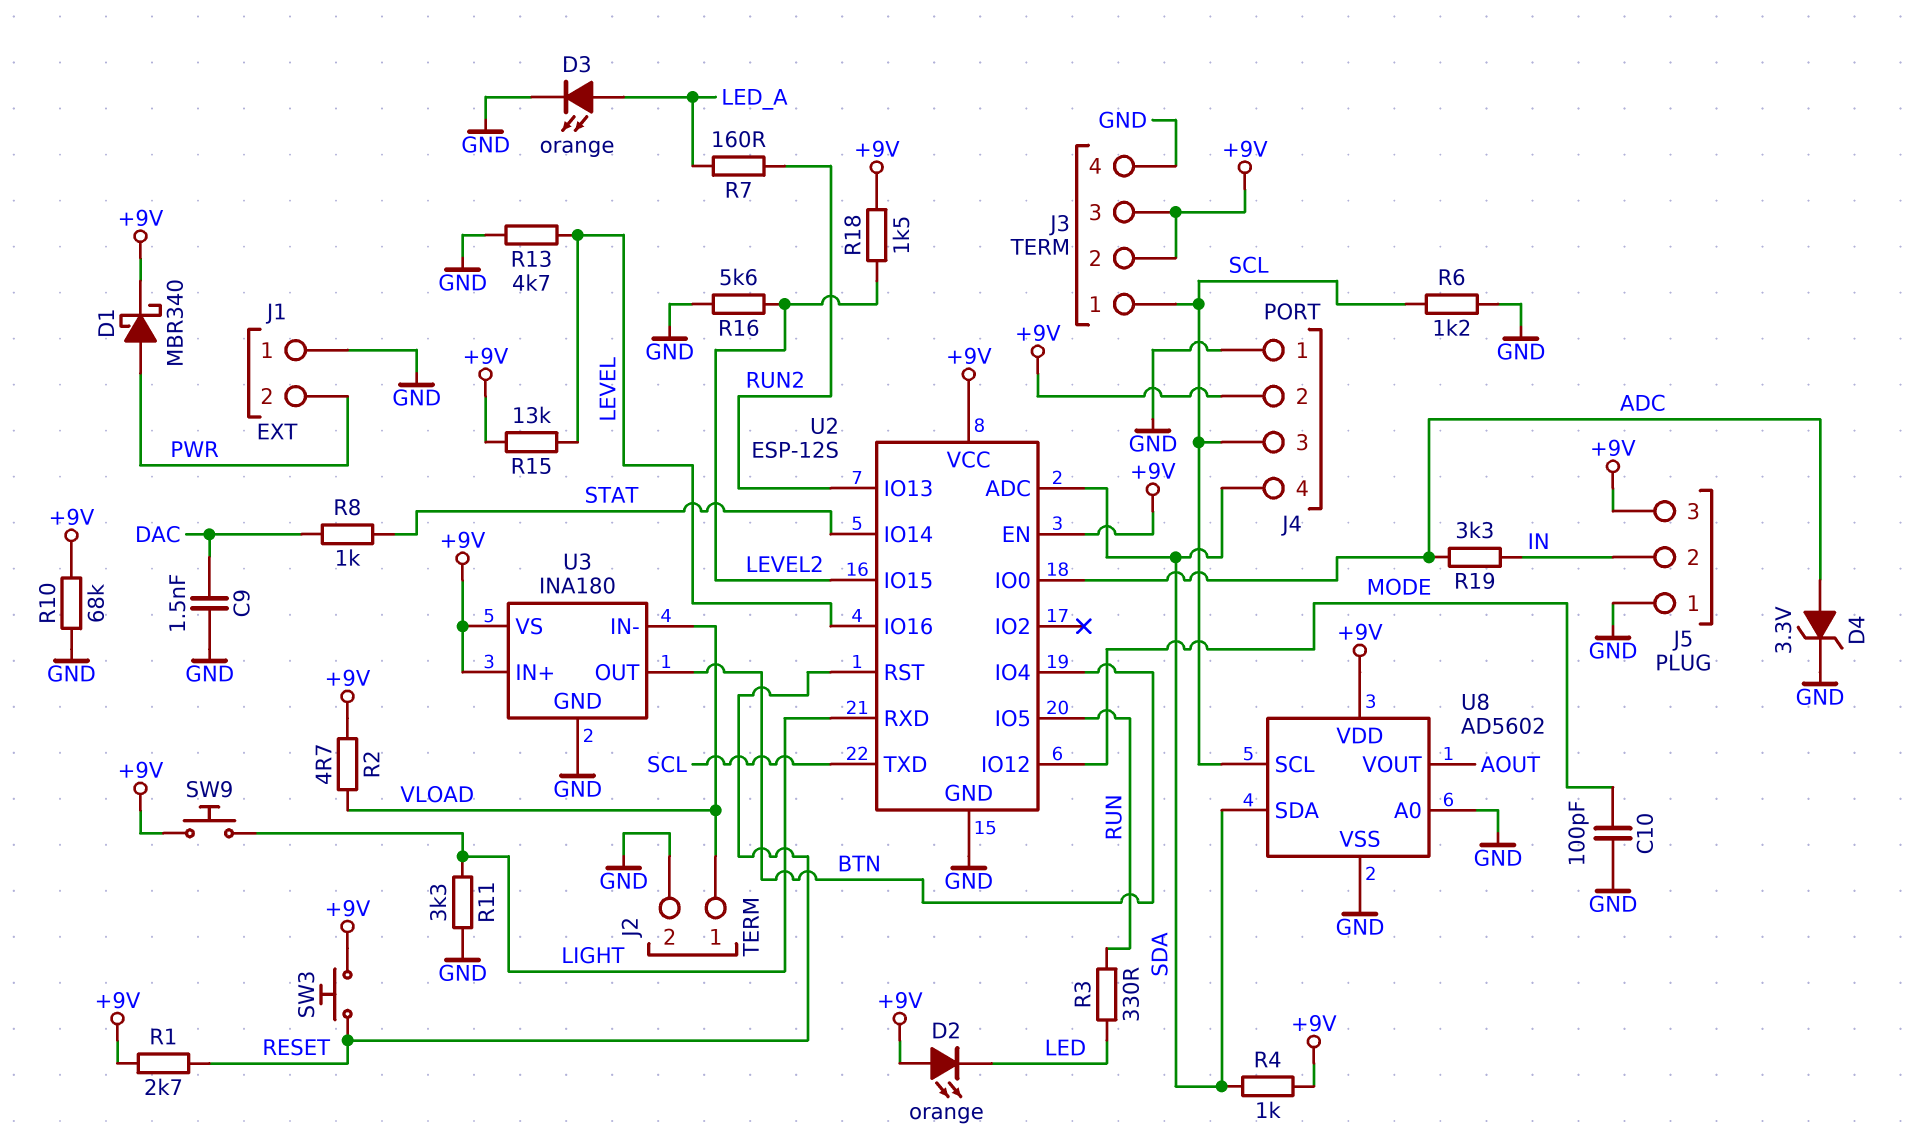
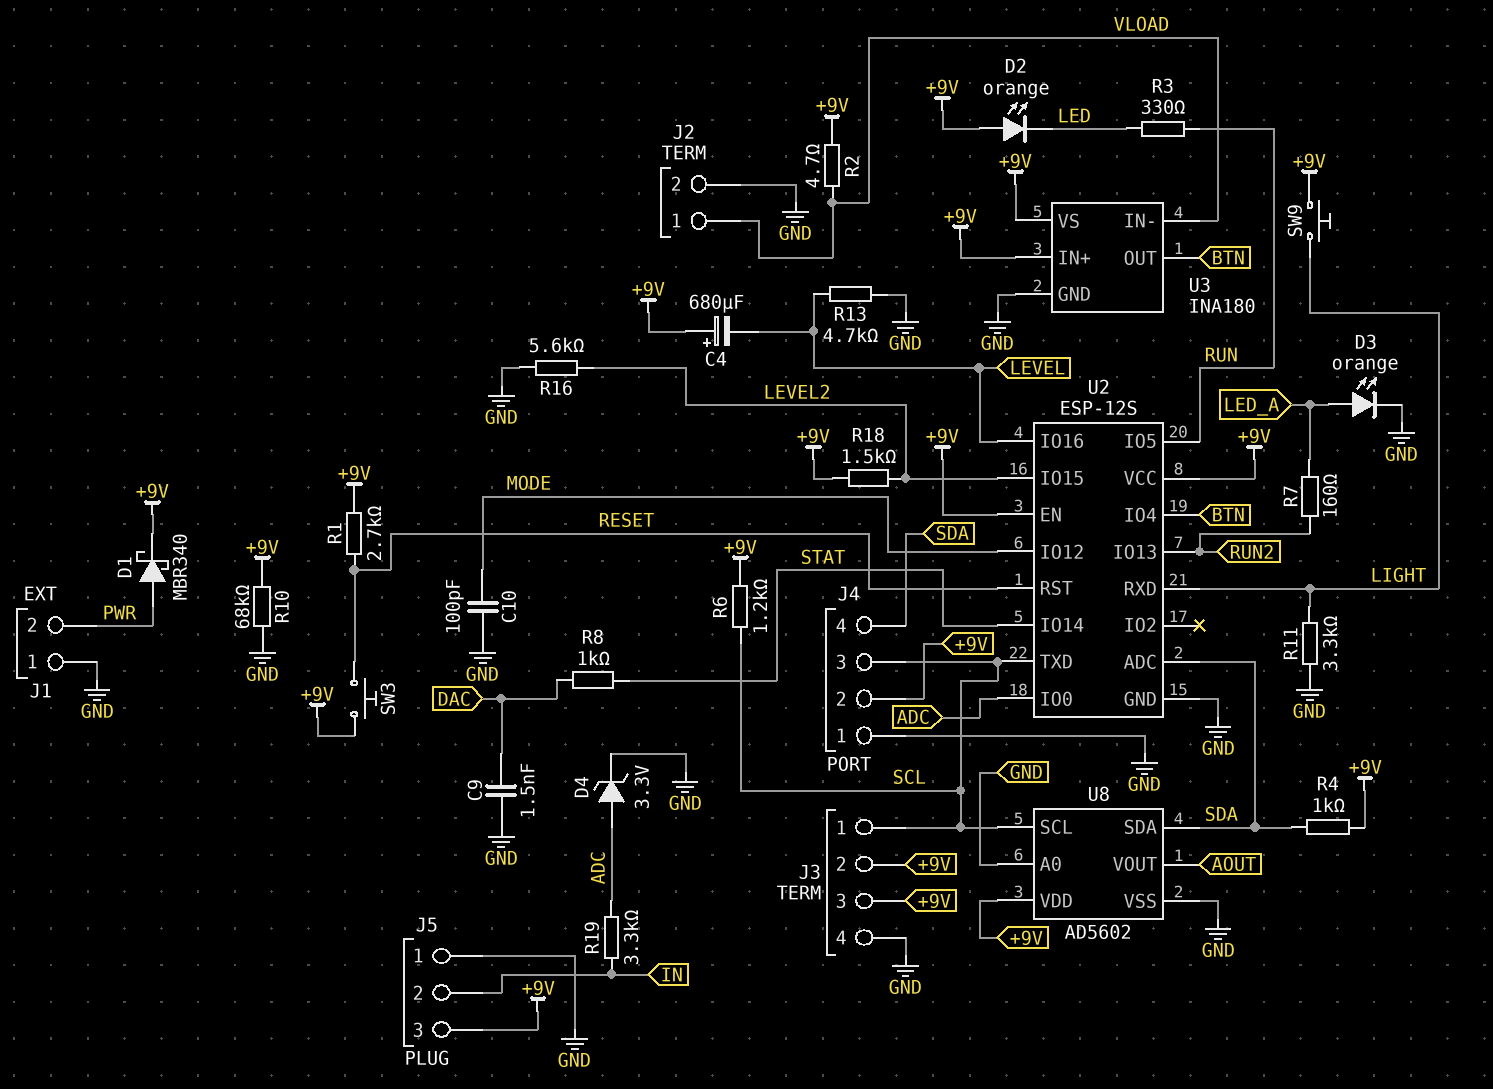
C4: none -> 680uF (plus +9V, minus LEVEL)
R6: 1.2k (GND, SCL) -> 1.2k (+9V, SCL)
R15: 13k (+9V, LEVEL) -> none

